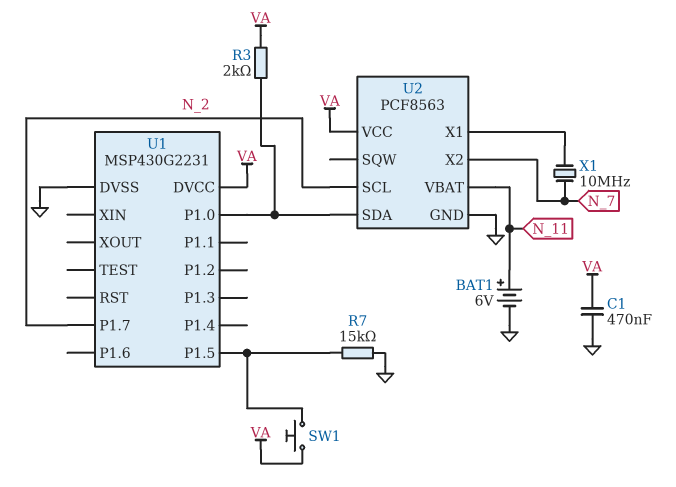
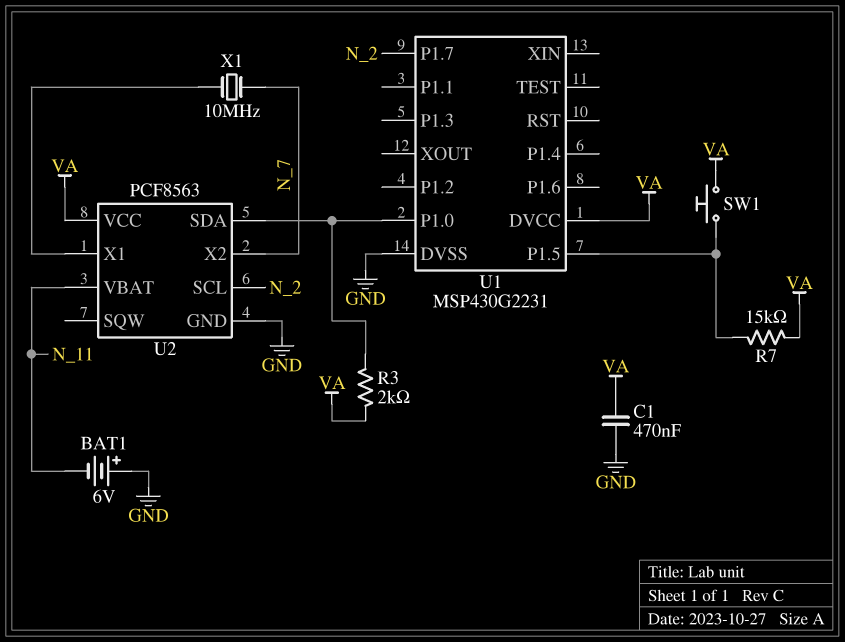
BAT1: 6V (plus N_11, minus GND) -> 6V (plus GND, minus N_11)
R7: 15k (GND, U1/P1.5) -> 15k (U1/P1.5, VA)

